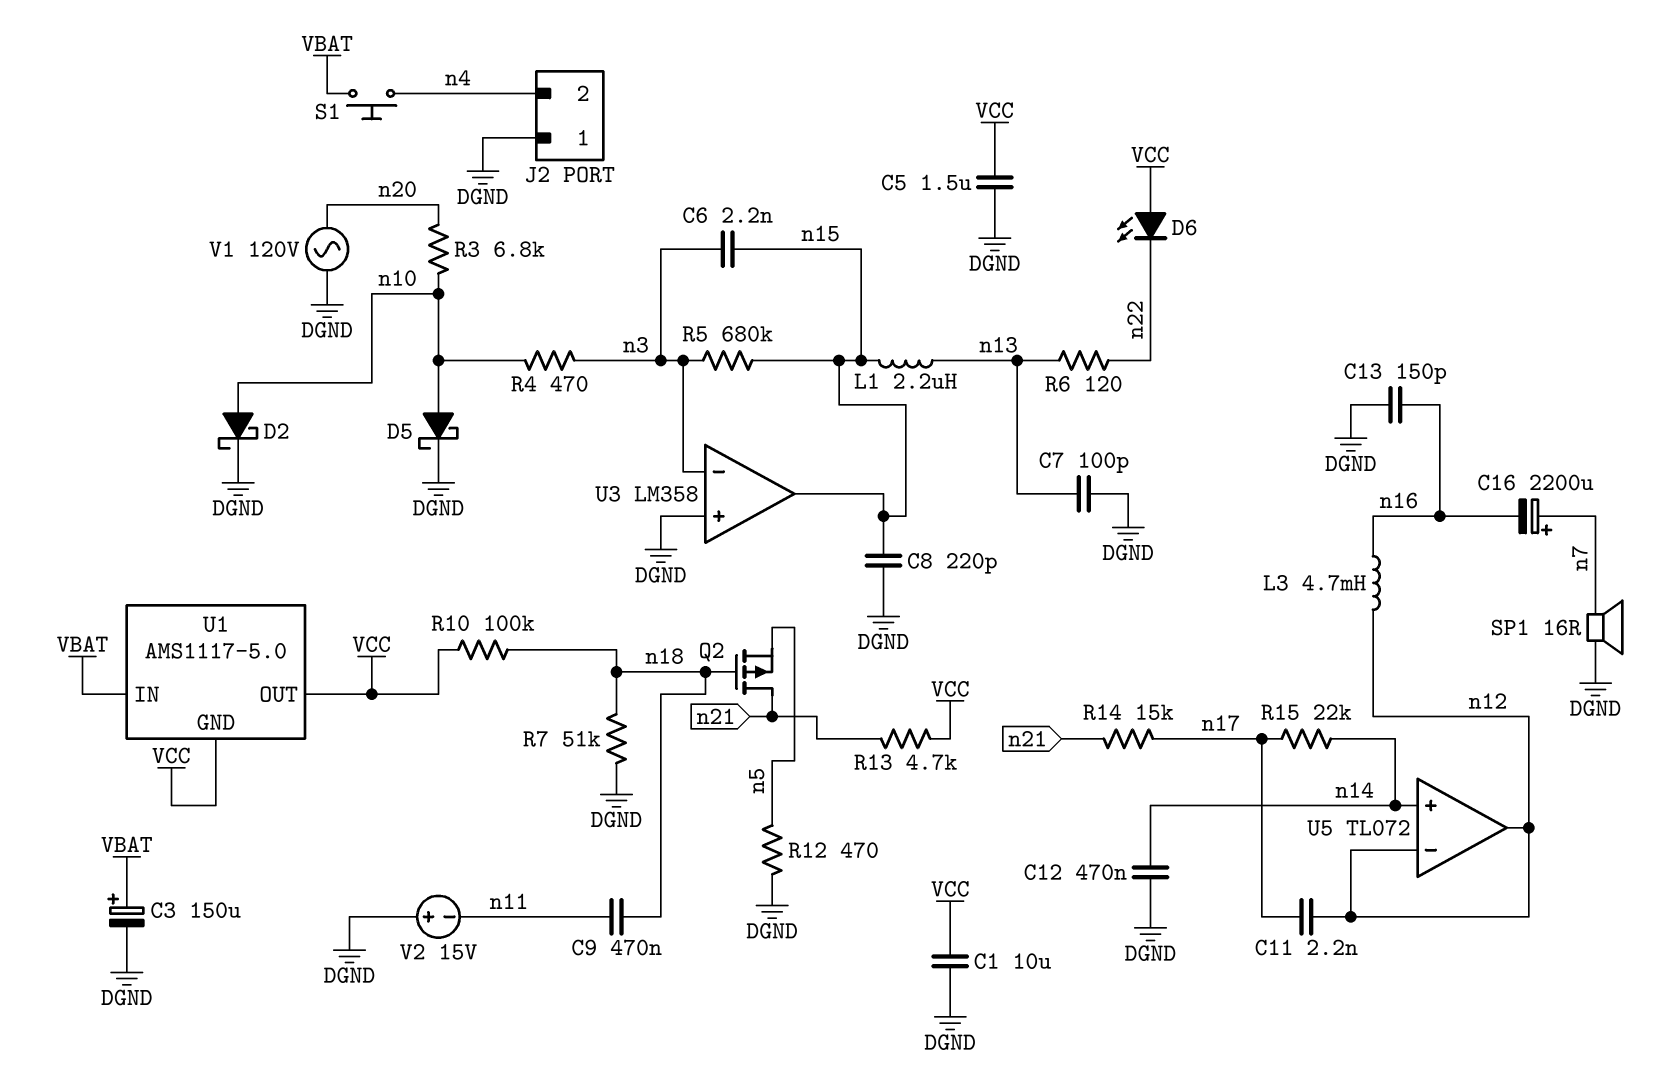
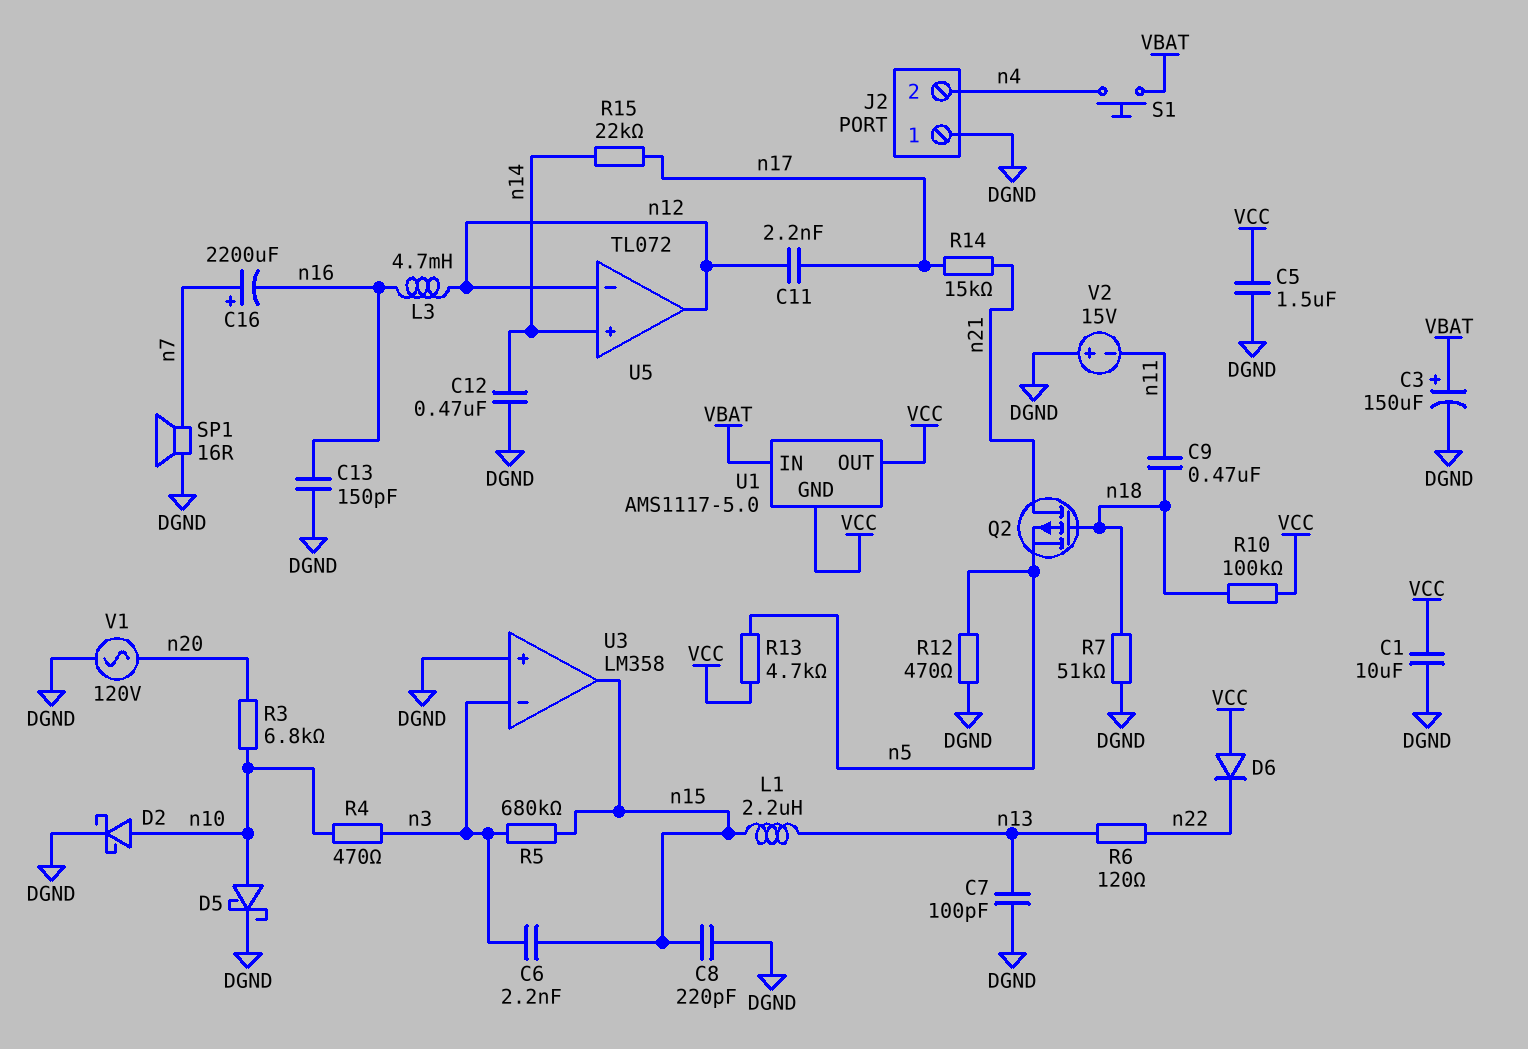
D6: LED (A VCC, K n22) -> diode (A VCC, K n22)
R13: 4.7k (VCC, n21) -> 4.7k (VCC, n5)

